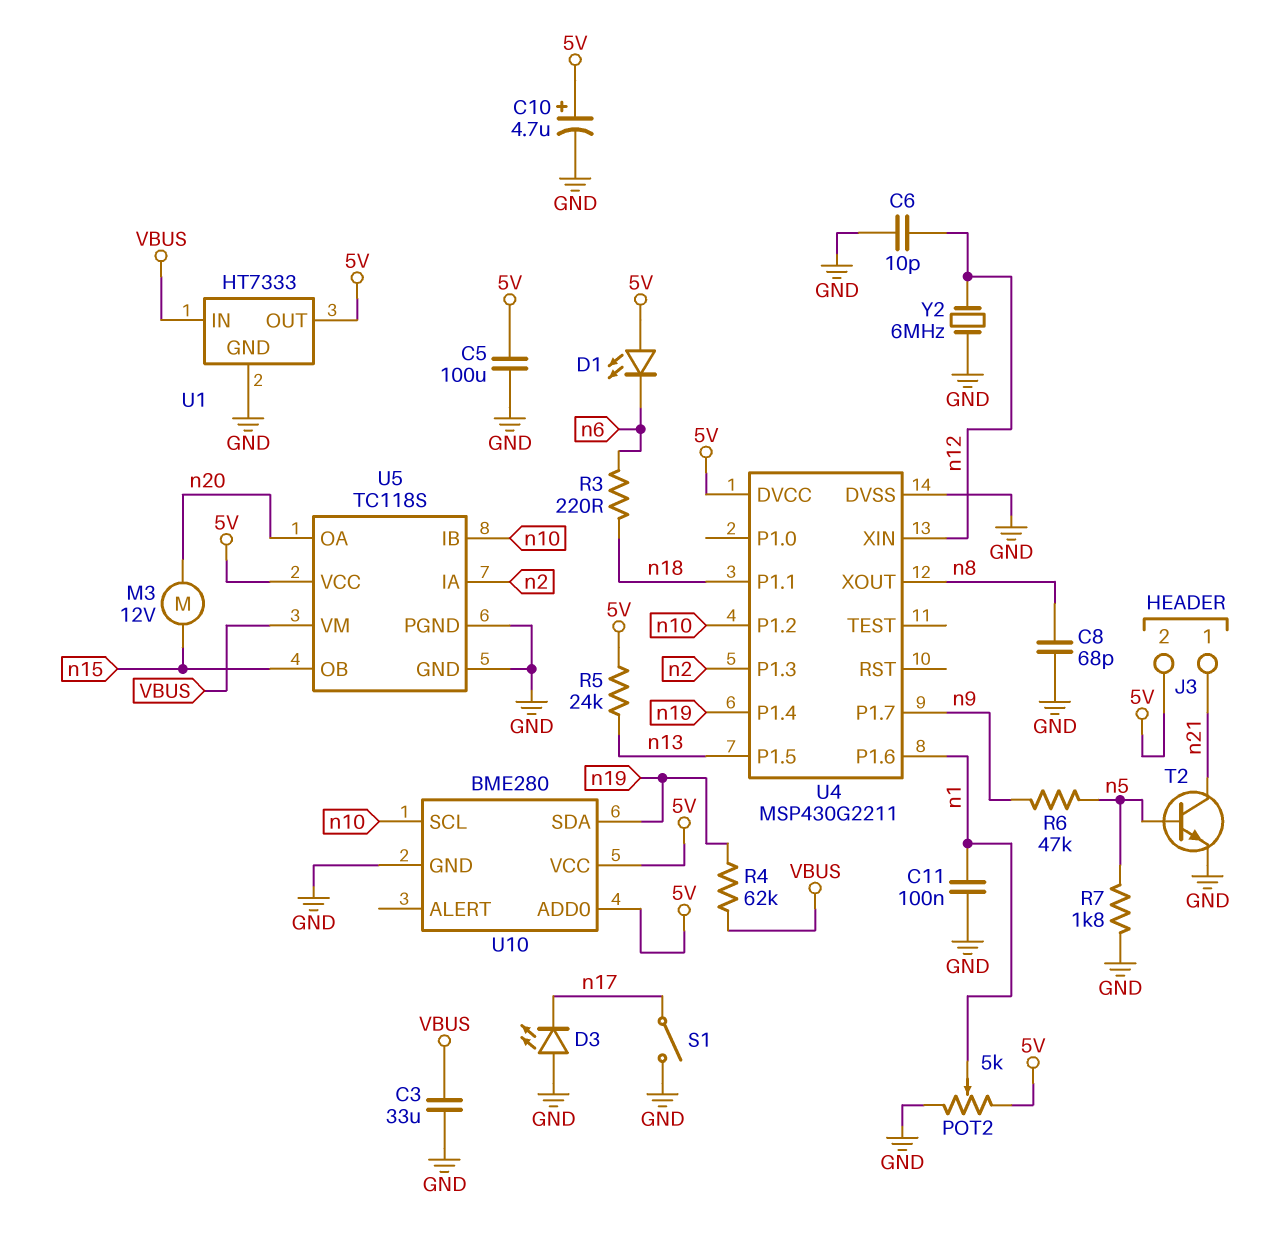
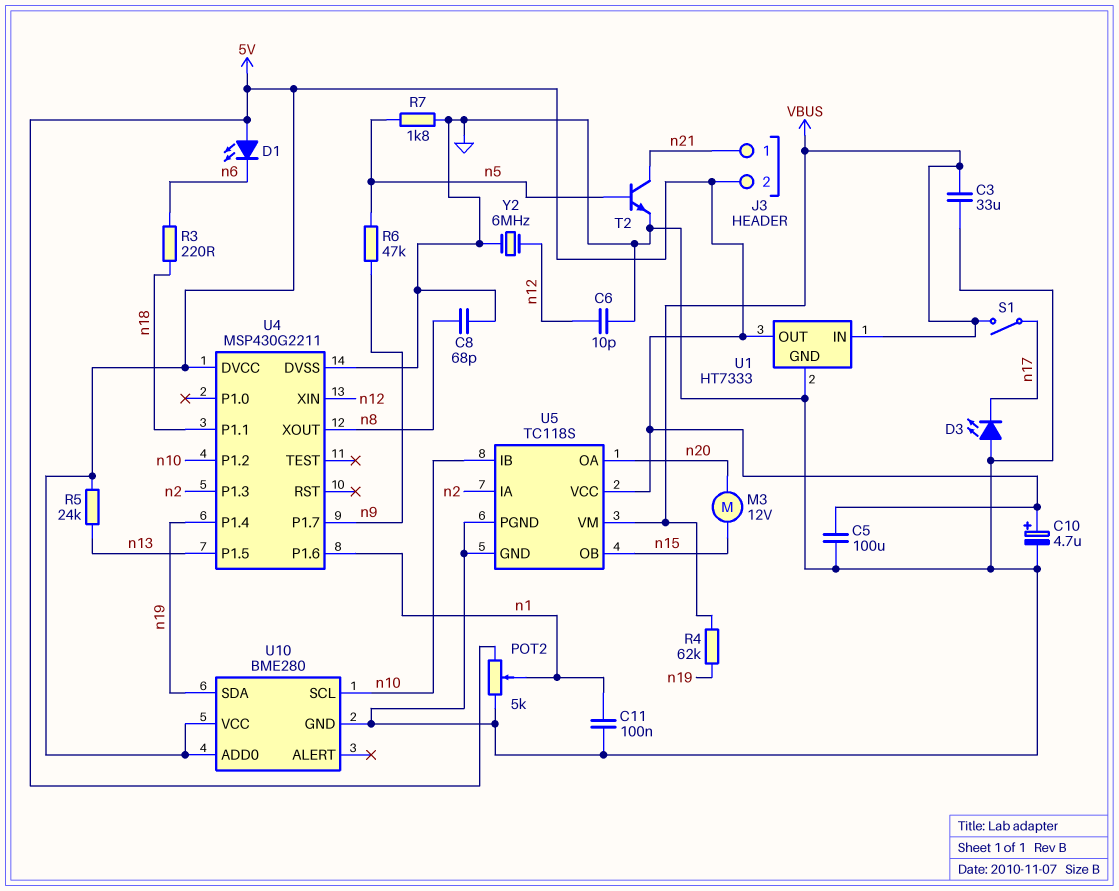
S1: switch (GND, n17) -> switch (VBUS, n17)

